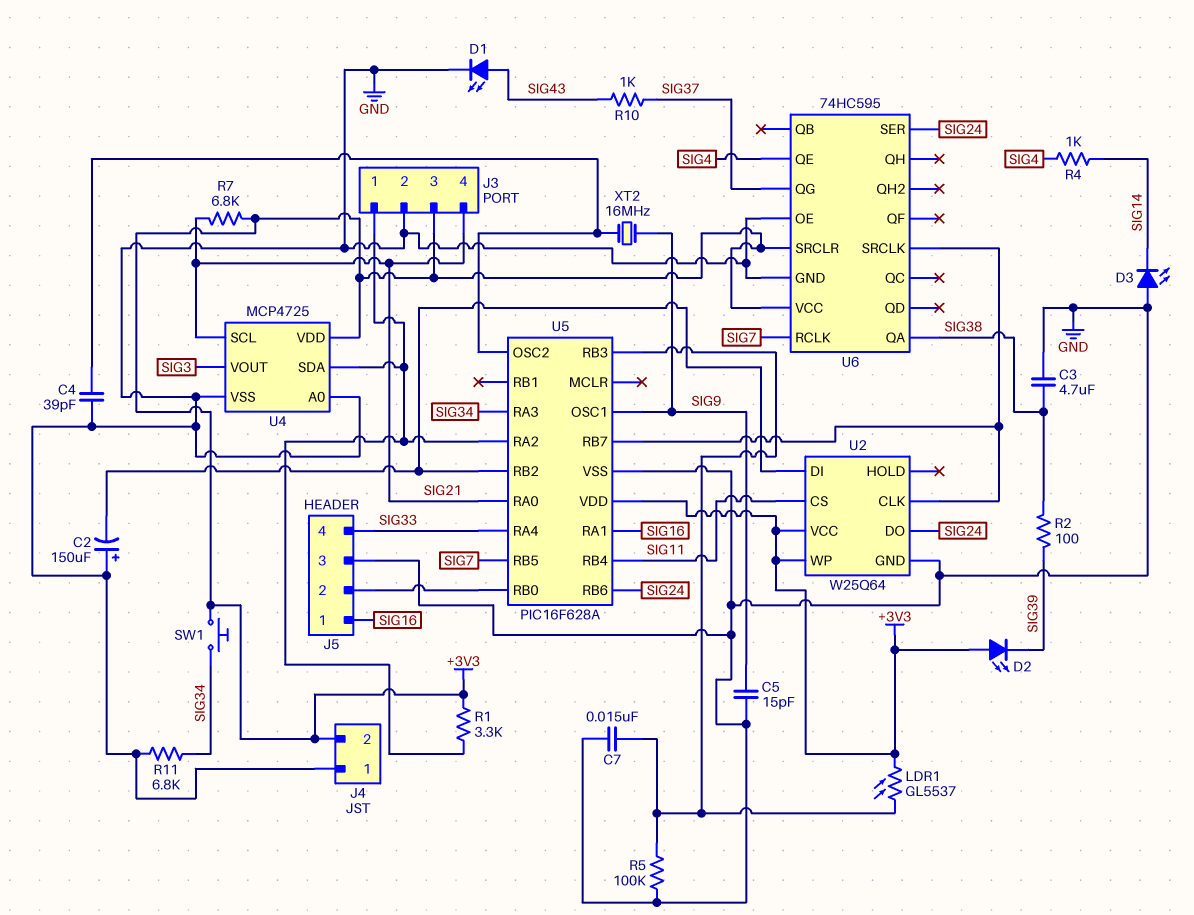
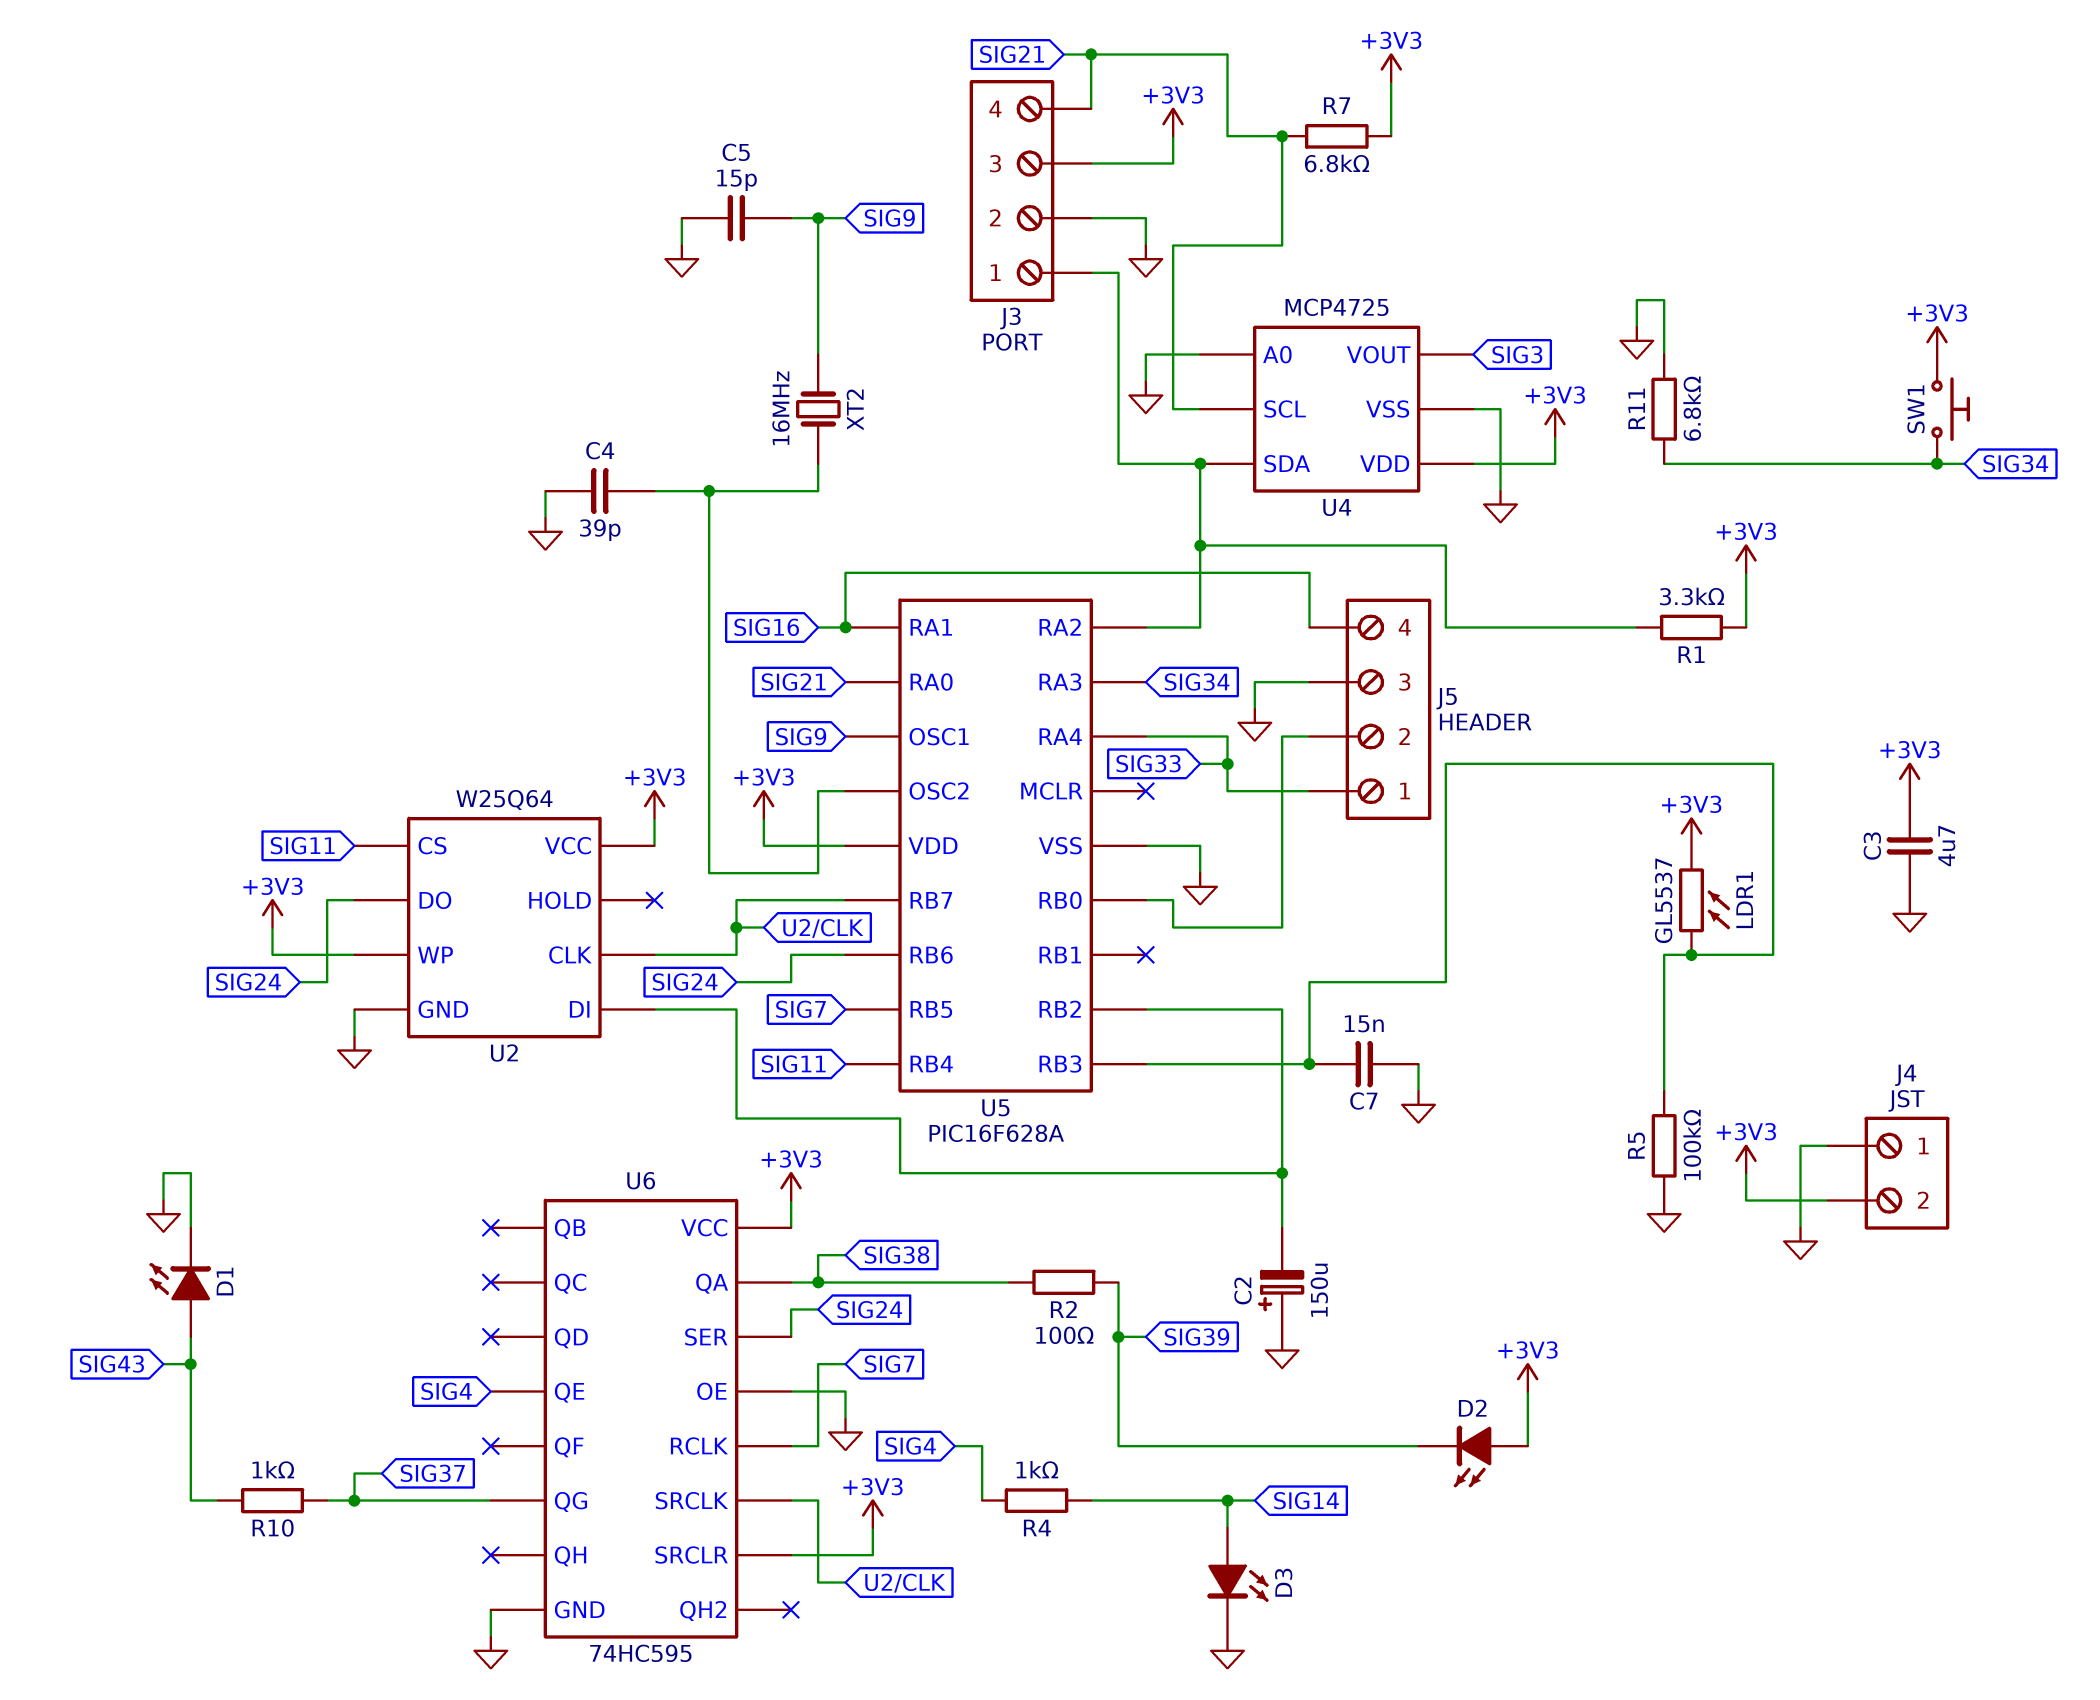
C3: 4.7uF (GND, SIG38) -> 4.7uF (+3V3, GND)
D3: LED (A GND, K SIG14) -> LED (A SIG14, K GND)
J5 pin 1: SIG16 -> SIG33
J5 pin 4: SIG33 -> SIG16

